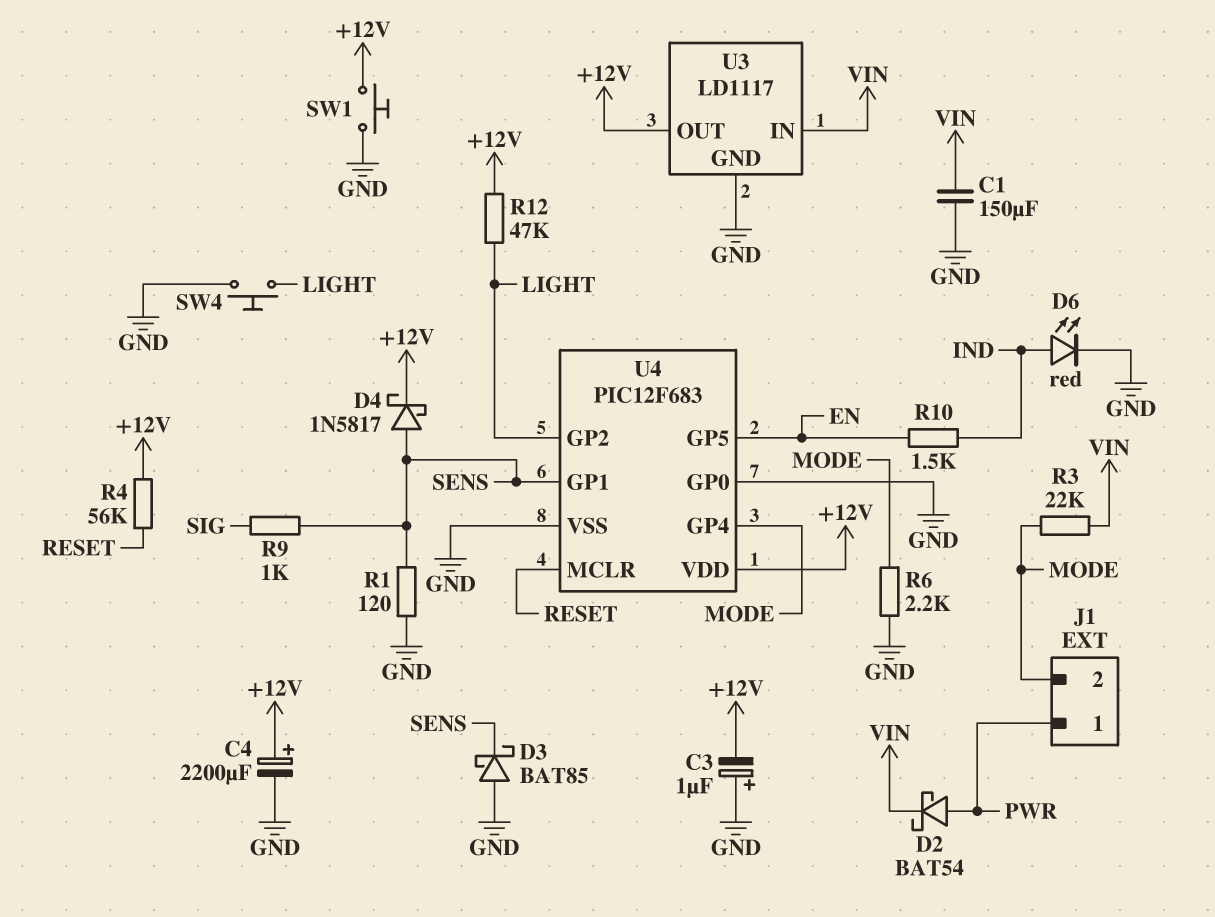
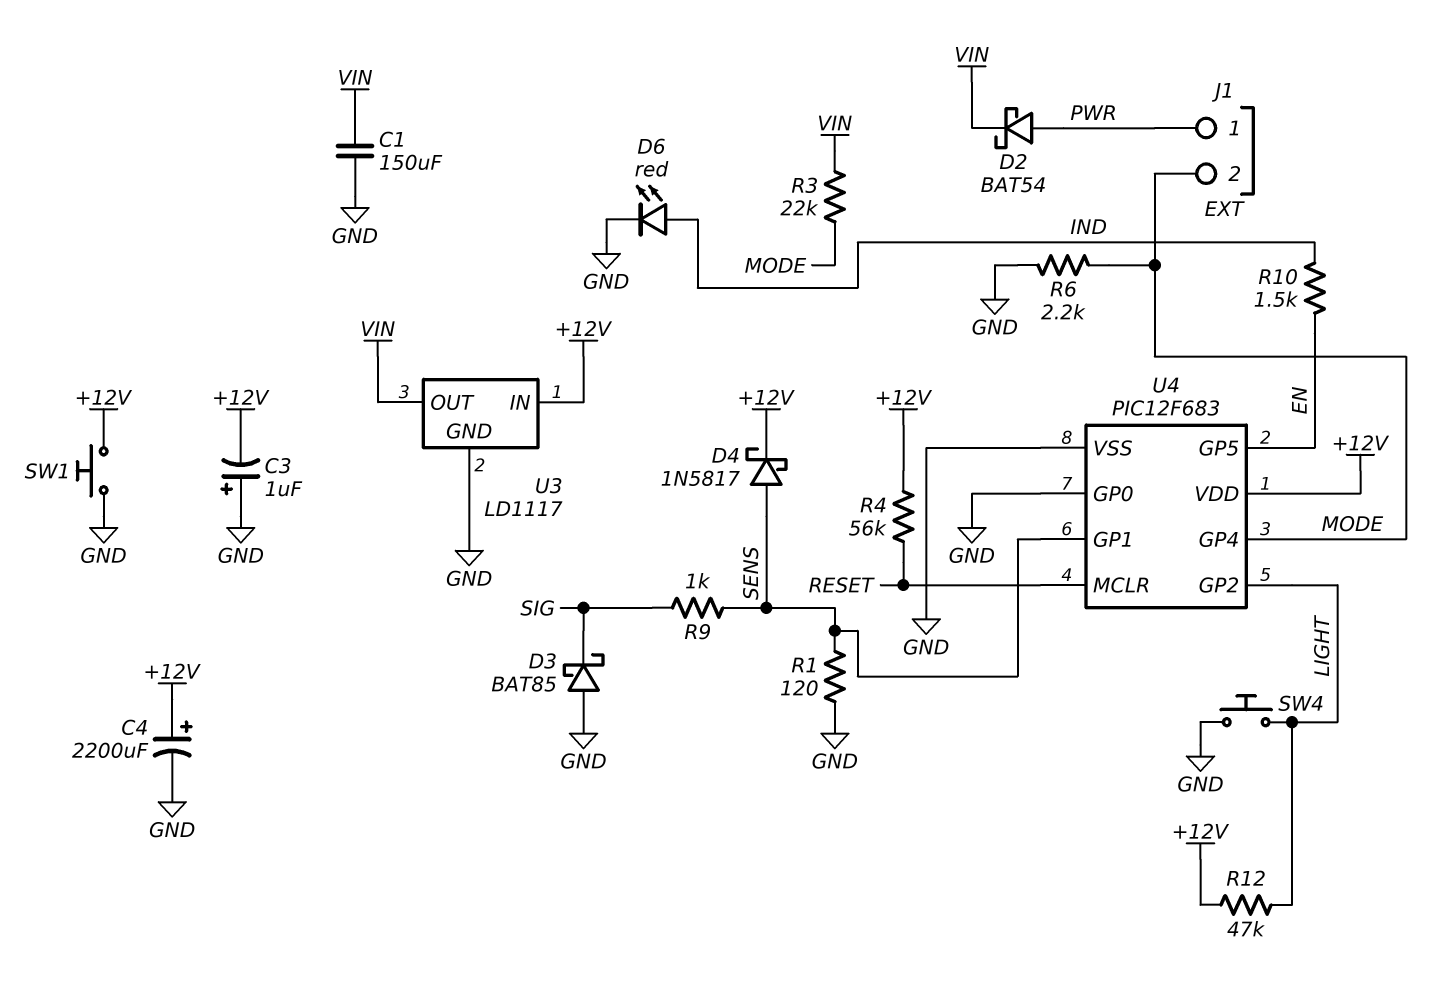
D3: schottky BAT85 (A GND, K SENS) -> schottky BAT85 (A GND, K SIG)
U3 pin IN: VIN -> +12V
U3 pin OUT: +12V -> VIN

